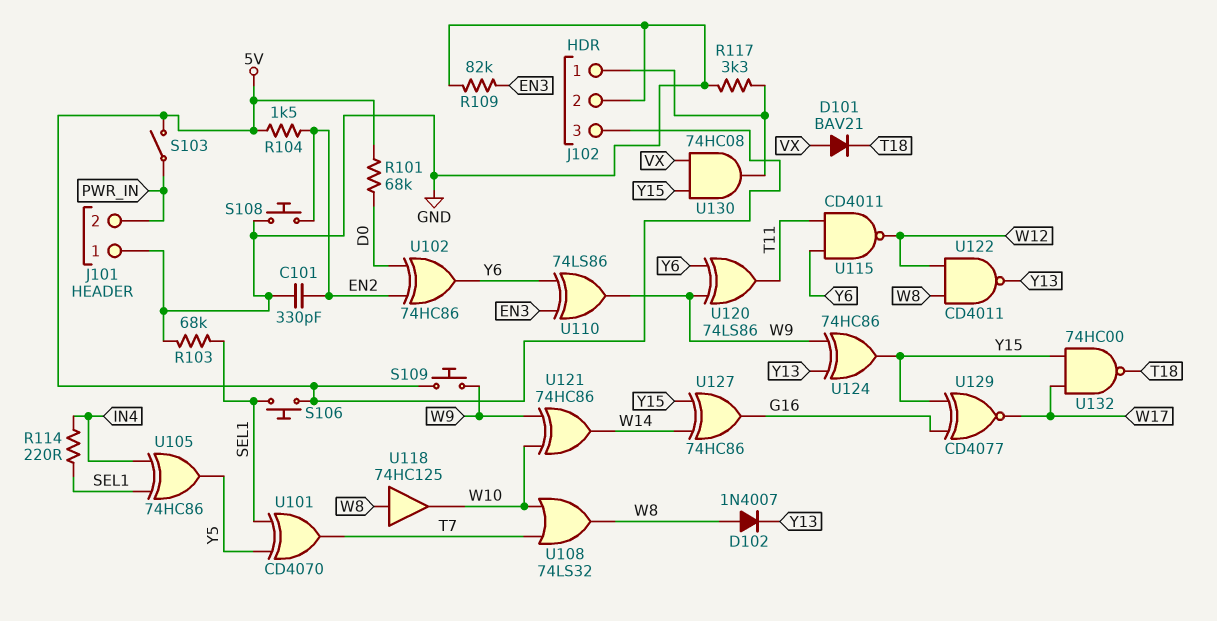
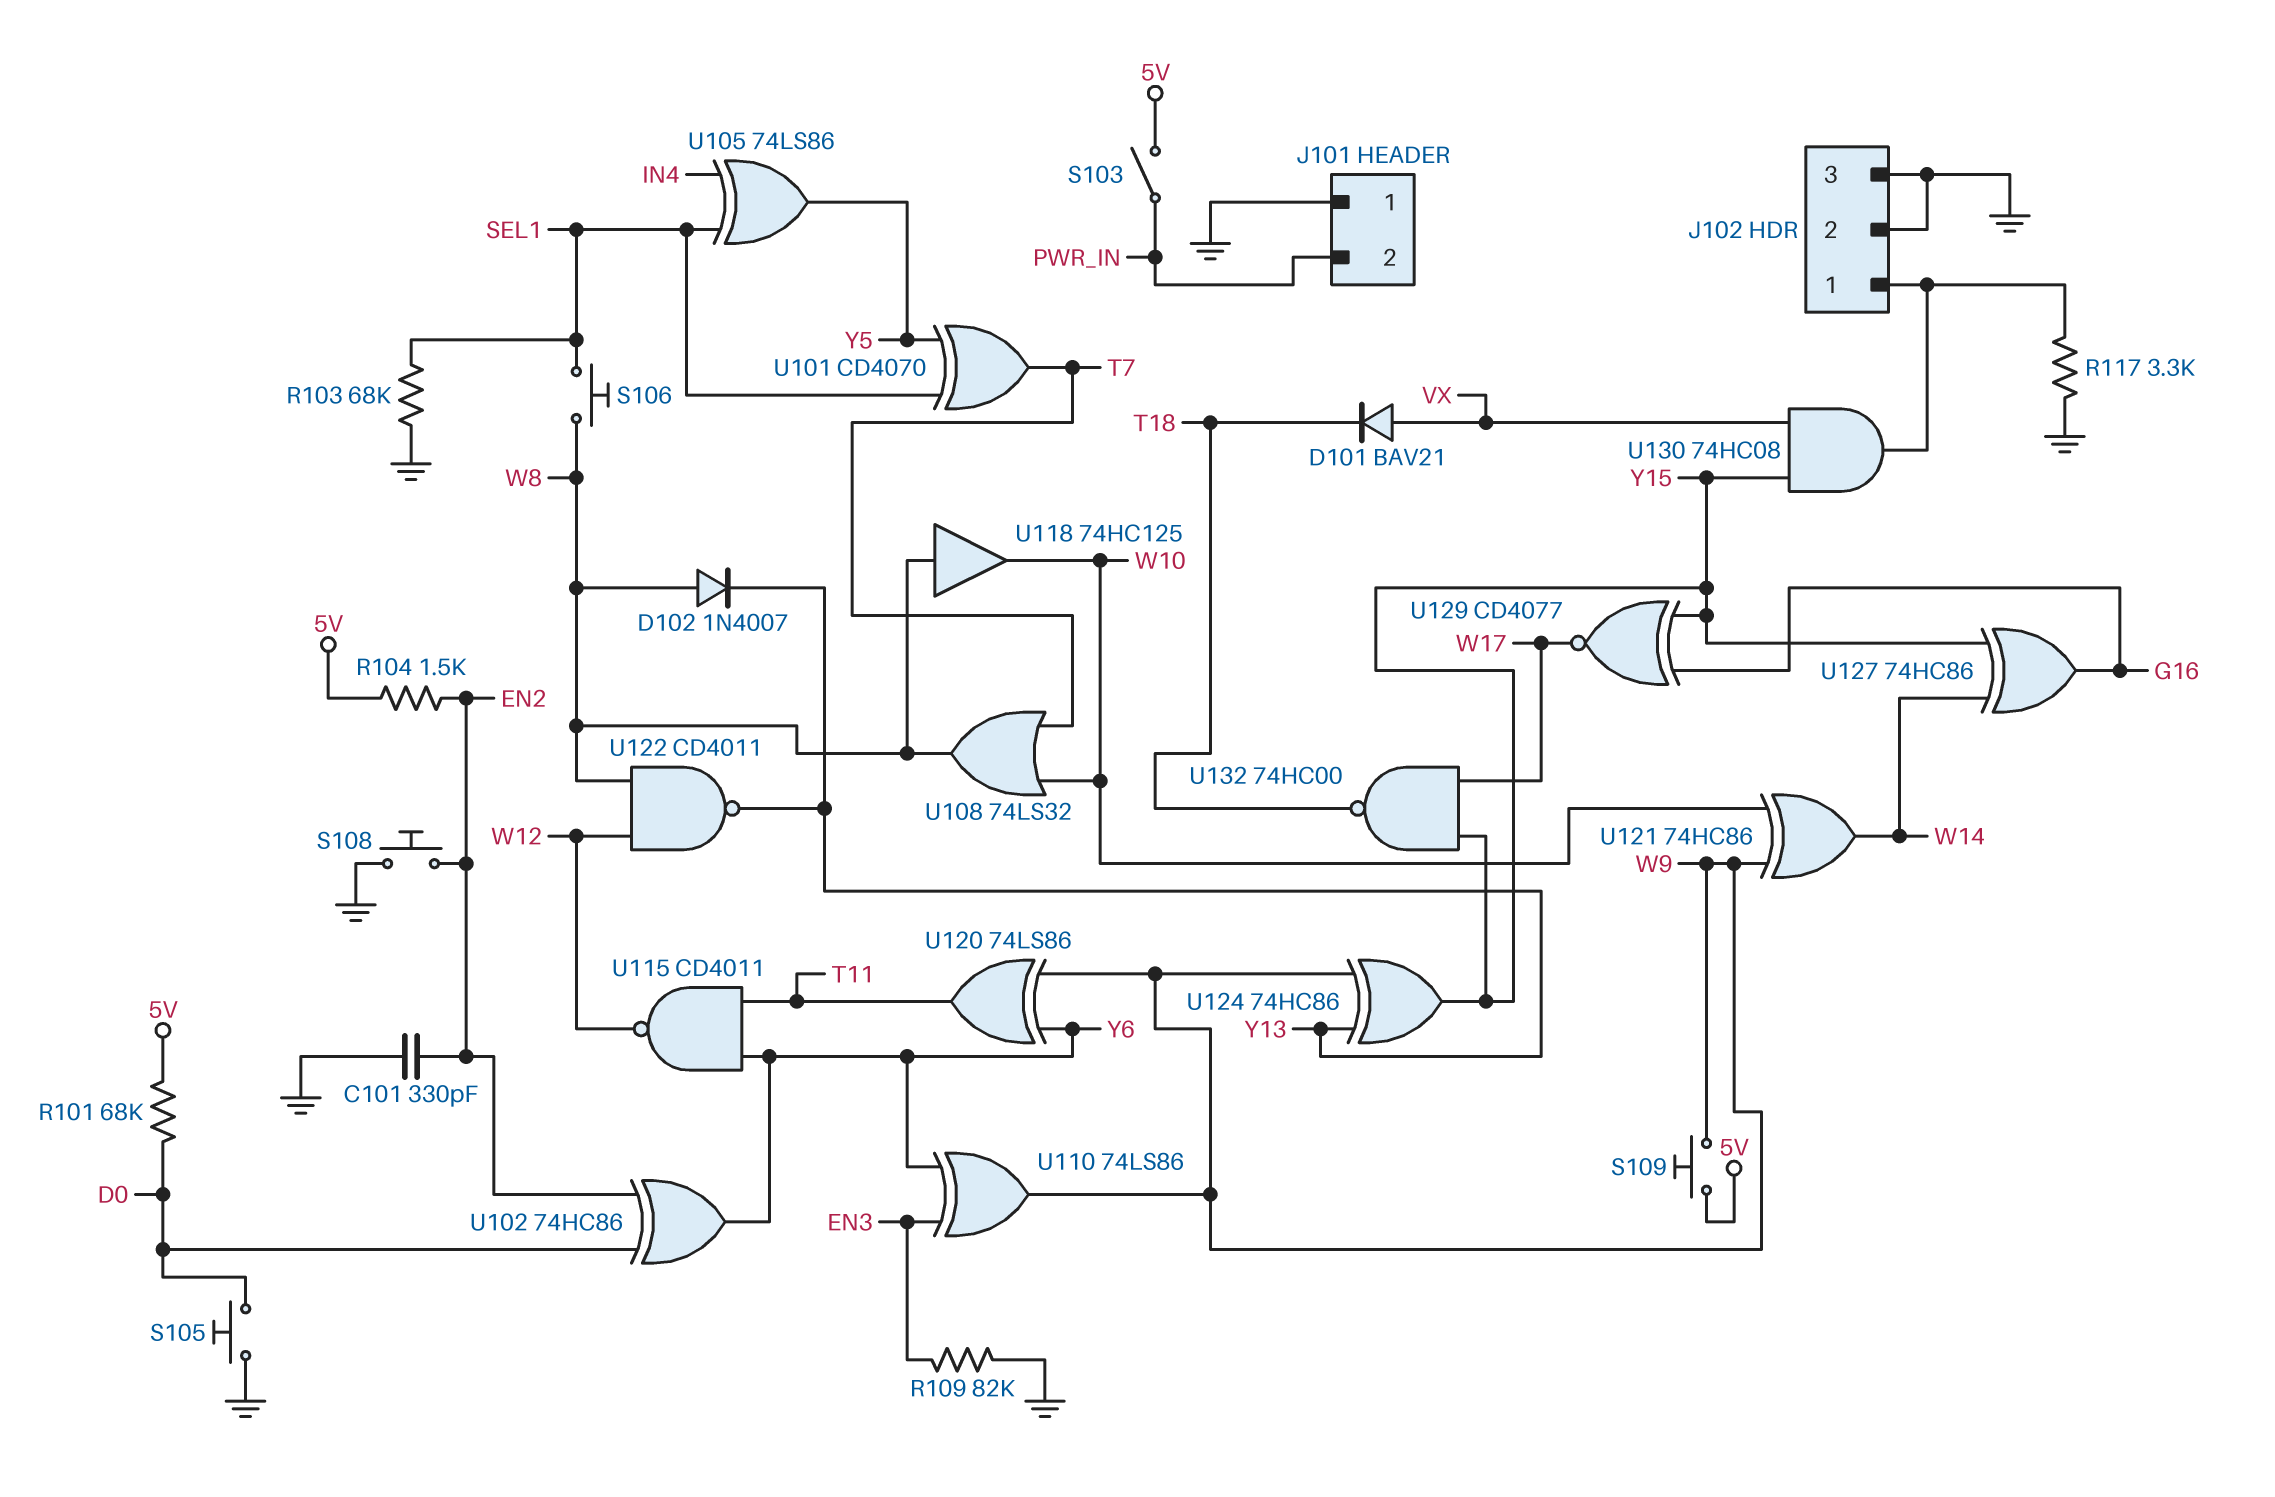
J102 pin 3: 5V -> GND
R114: 220 (IN4, SEL1) -> none
S105: none -> button (D0, GND)
S106: button (5V, SEL1) -> button (SEL1, W8)
U105: XOR 74HC86 (in IN4, in SEL1, out Y5) -> XOR 74LS86 (in IN4, in SEL1, out Y5)

